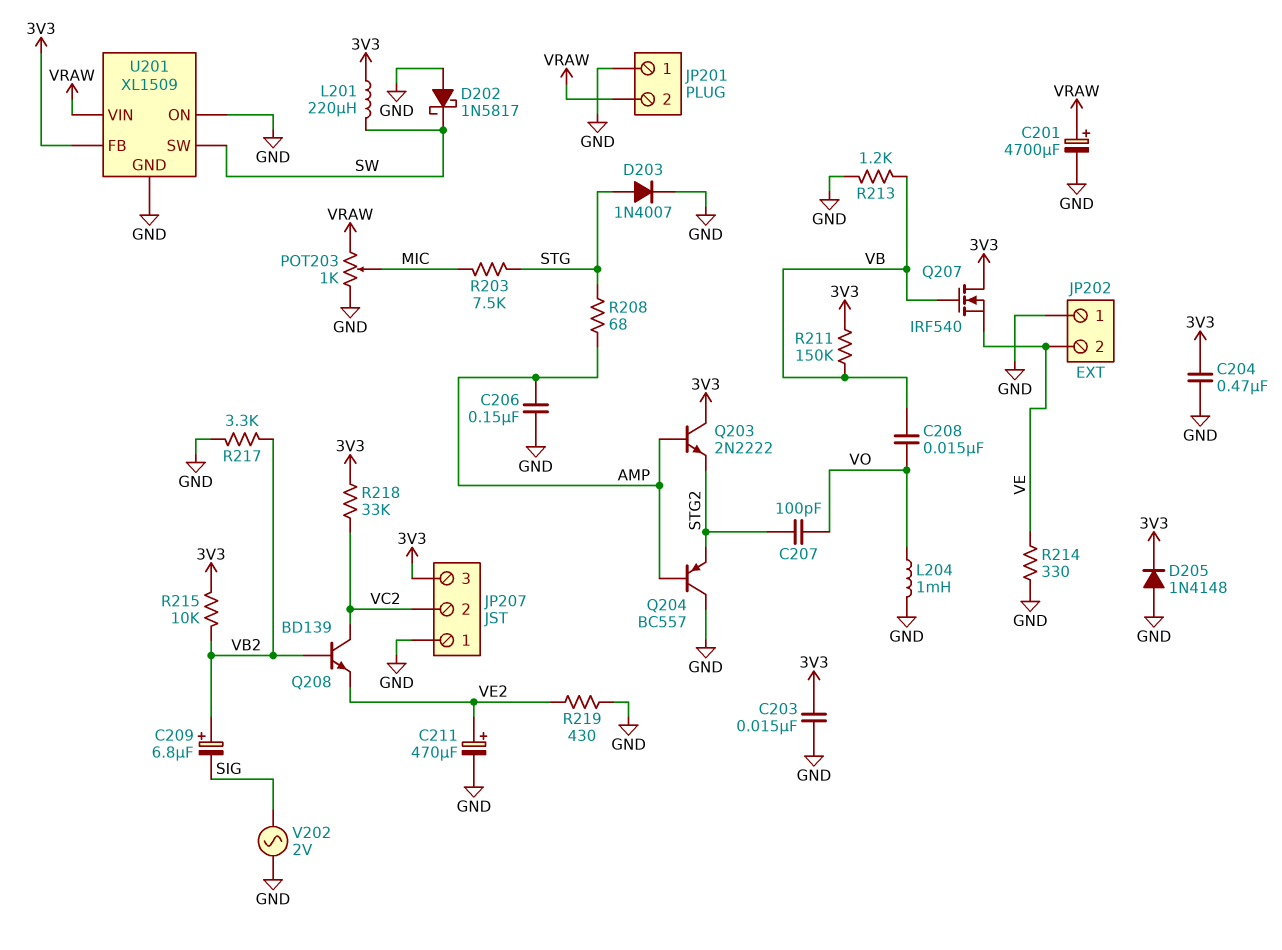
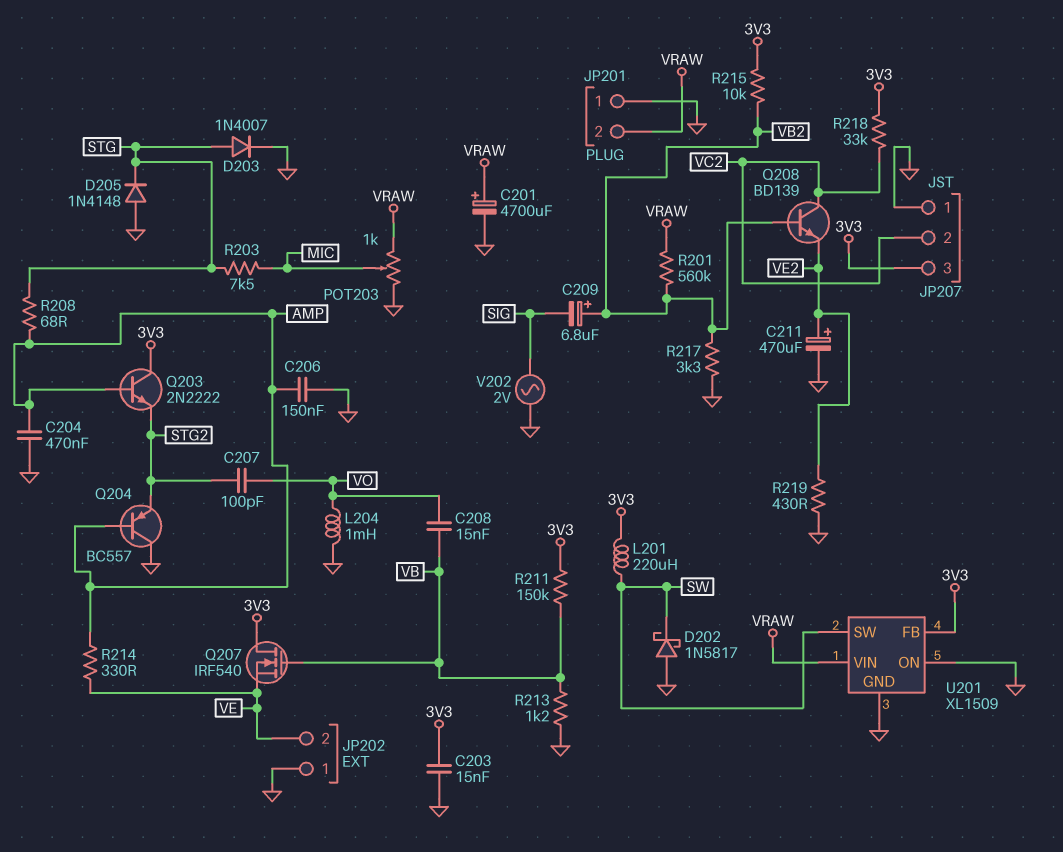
C204: 470nF (3V3, GND) -> 470nF (AMP, GND)
D205: diode 1N4148 (A GND, K 3V3) -> diode 1N4148 (A GND, K STG)
R201: none -> 560k (VB2, VRAW)
R214: 330 (GND, VE) -> 330 (AMP, VE)

